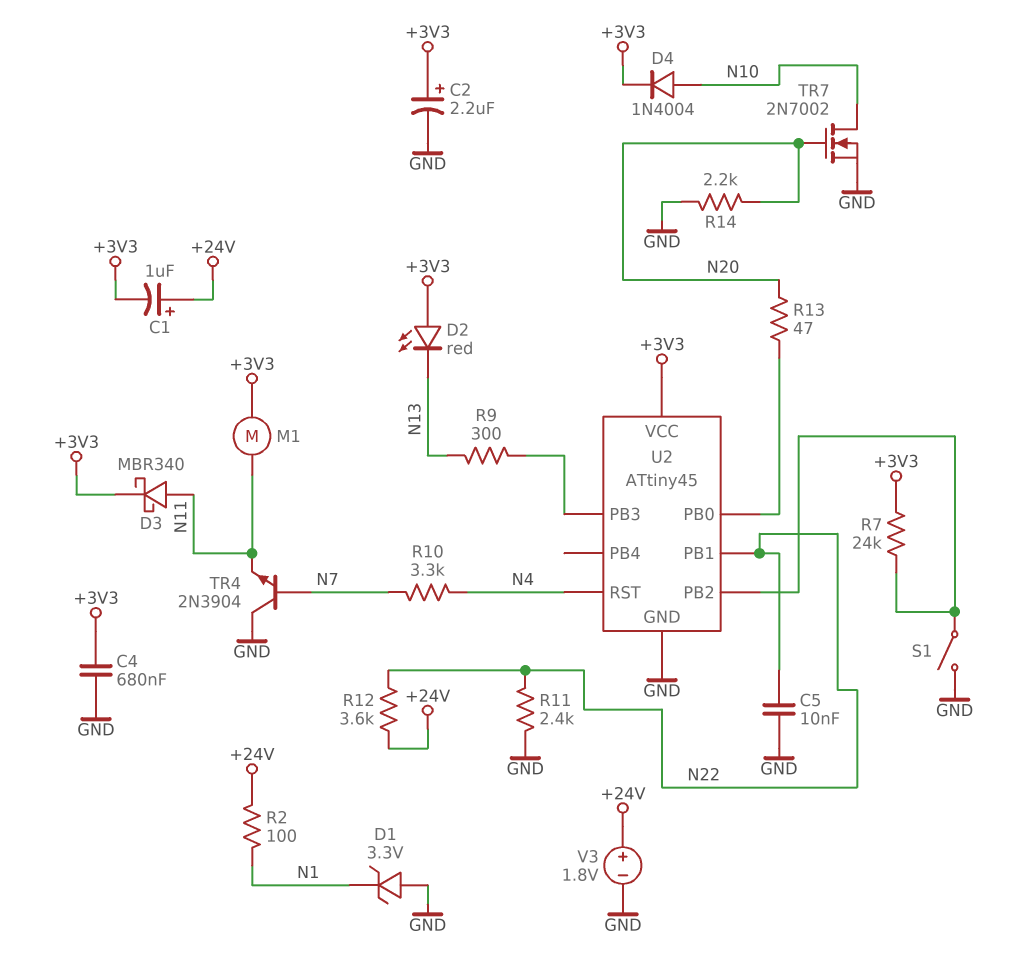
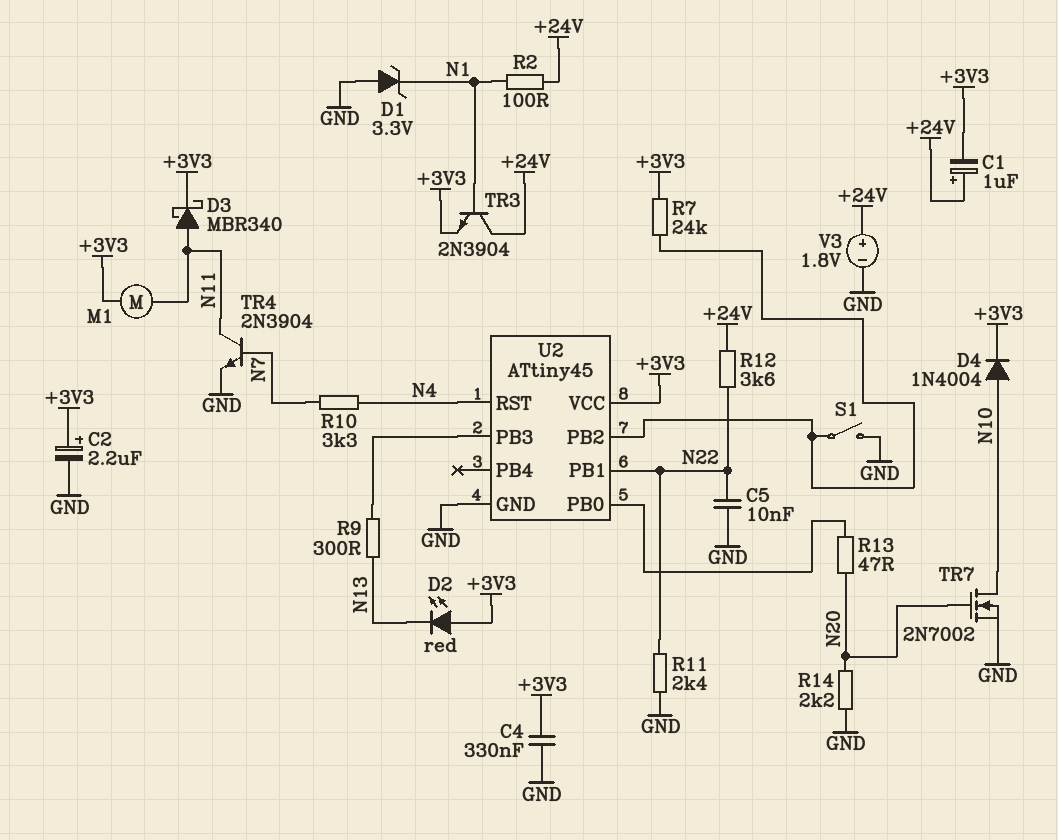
C4: 680nF (+3V3, GND) -> 330nF (+3V3, GND)
TR3: none -> NPN 2N3904 (B N1, C +24V, E +3V3)
TR4: NPN 2N3904 (B N7, C GND, E N11) -> NPN 2N3904 (B N7, C N11, E GND)

